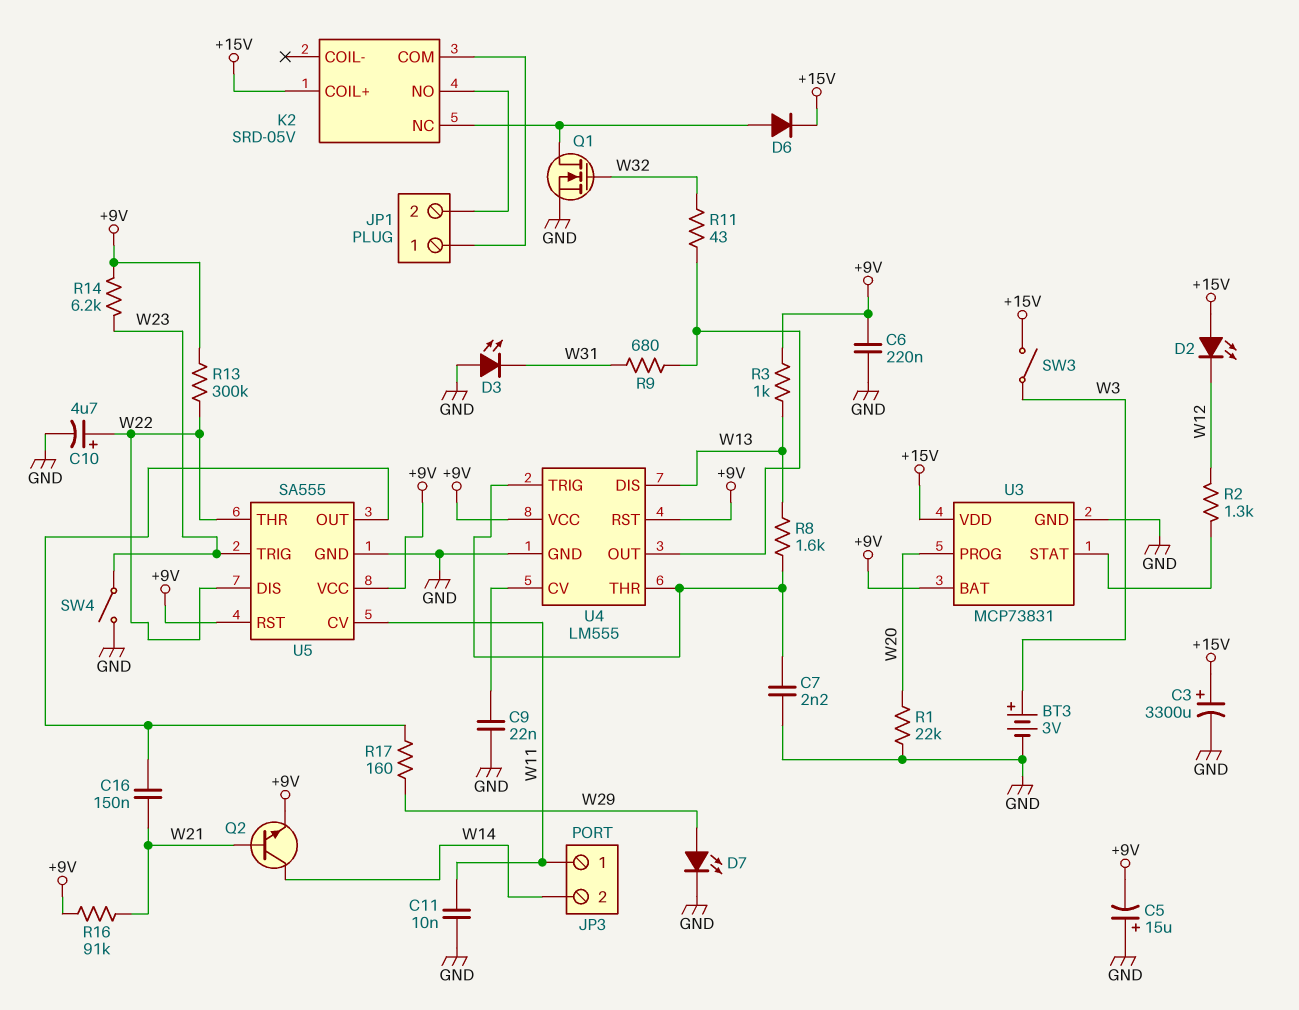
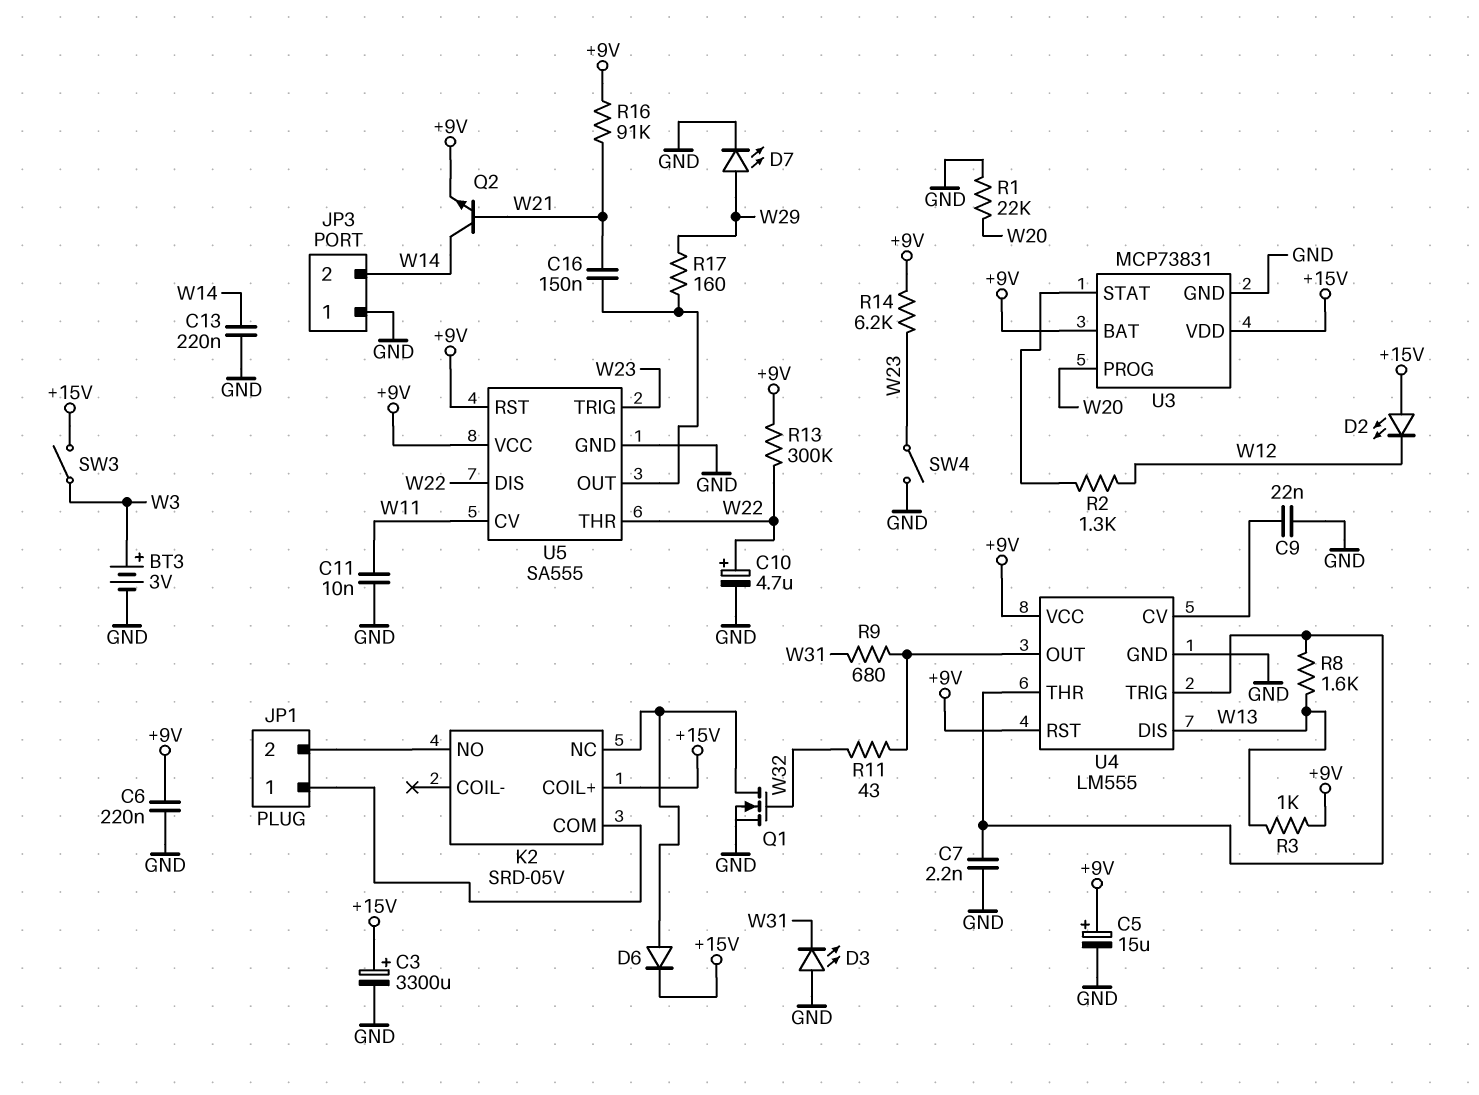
C5: 15uF (plus GND, minus +9V) -> 15uF (plus +9V, minus GND)
C13: none -> 220nF (GND, W14)
JP3 pin 1: W11 -> GND

